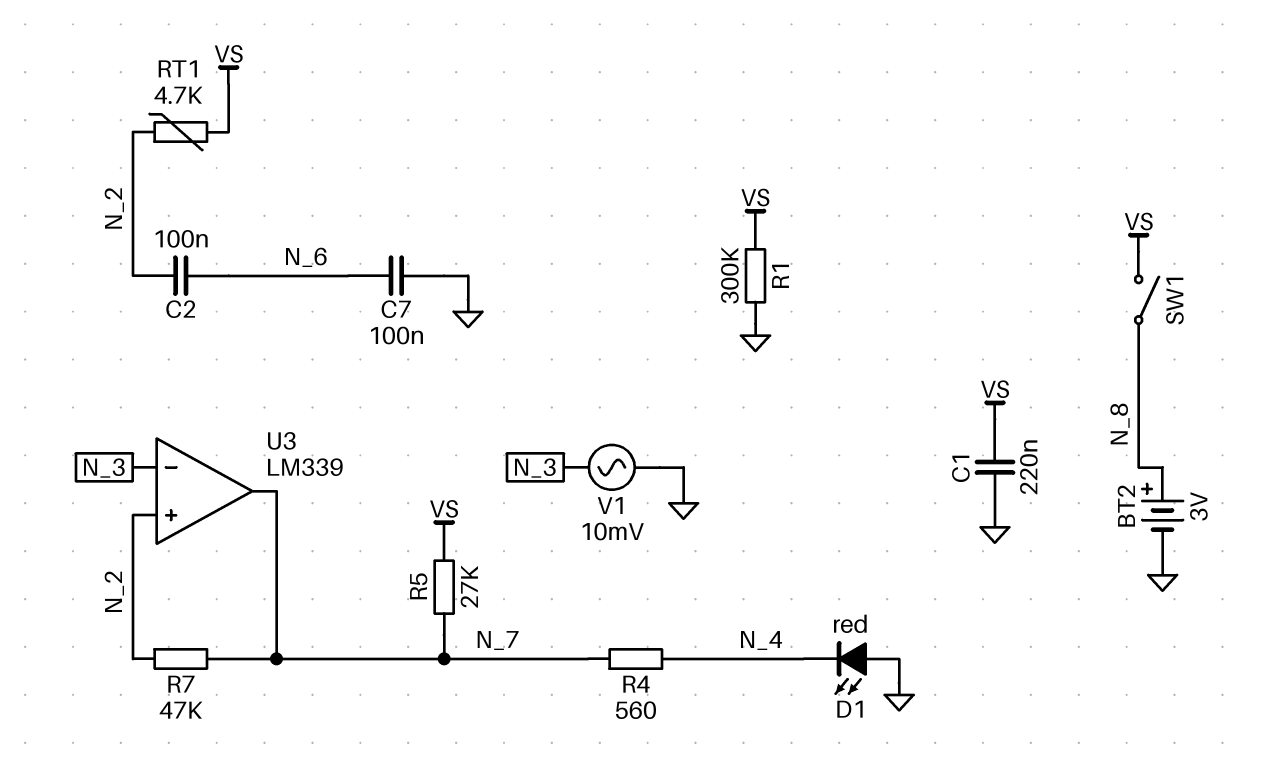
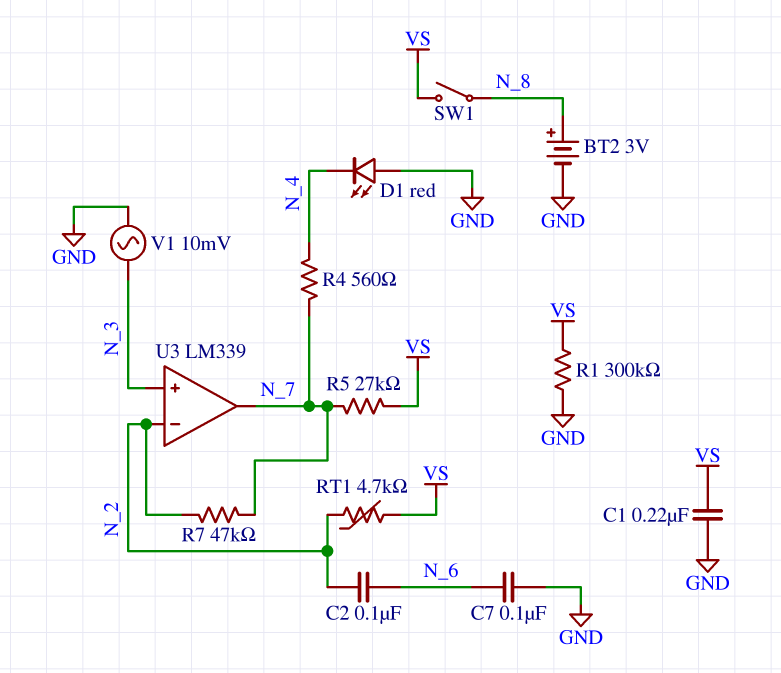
U3 pin in+: N_2 -> N_3
U3 pin in-: N_3 -> N_2

